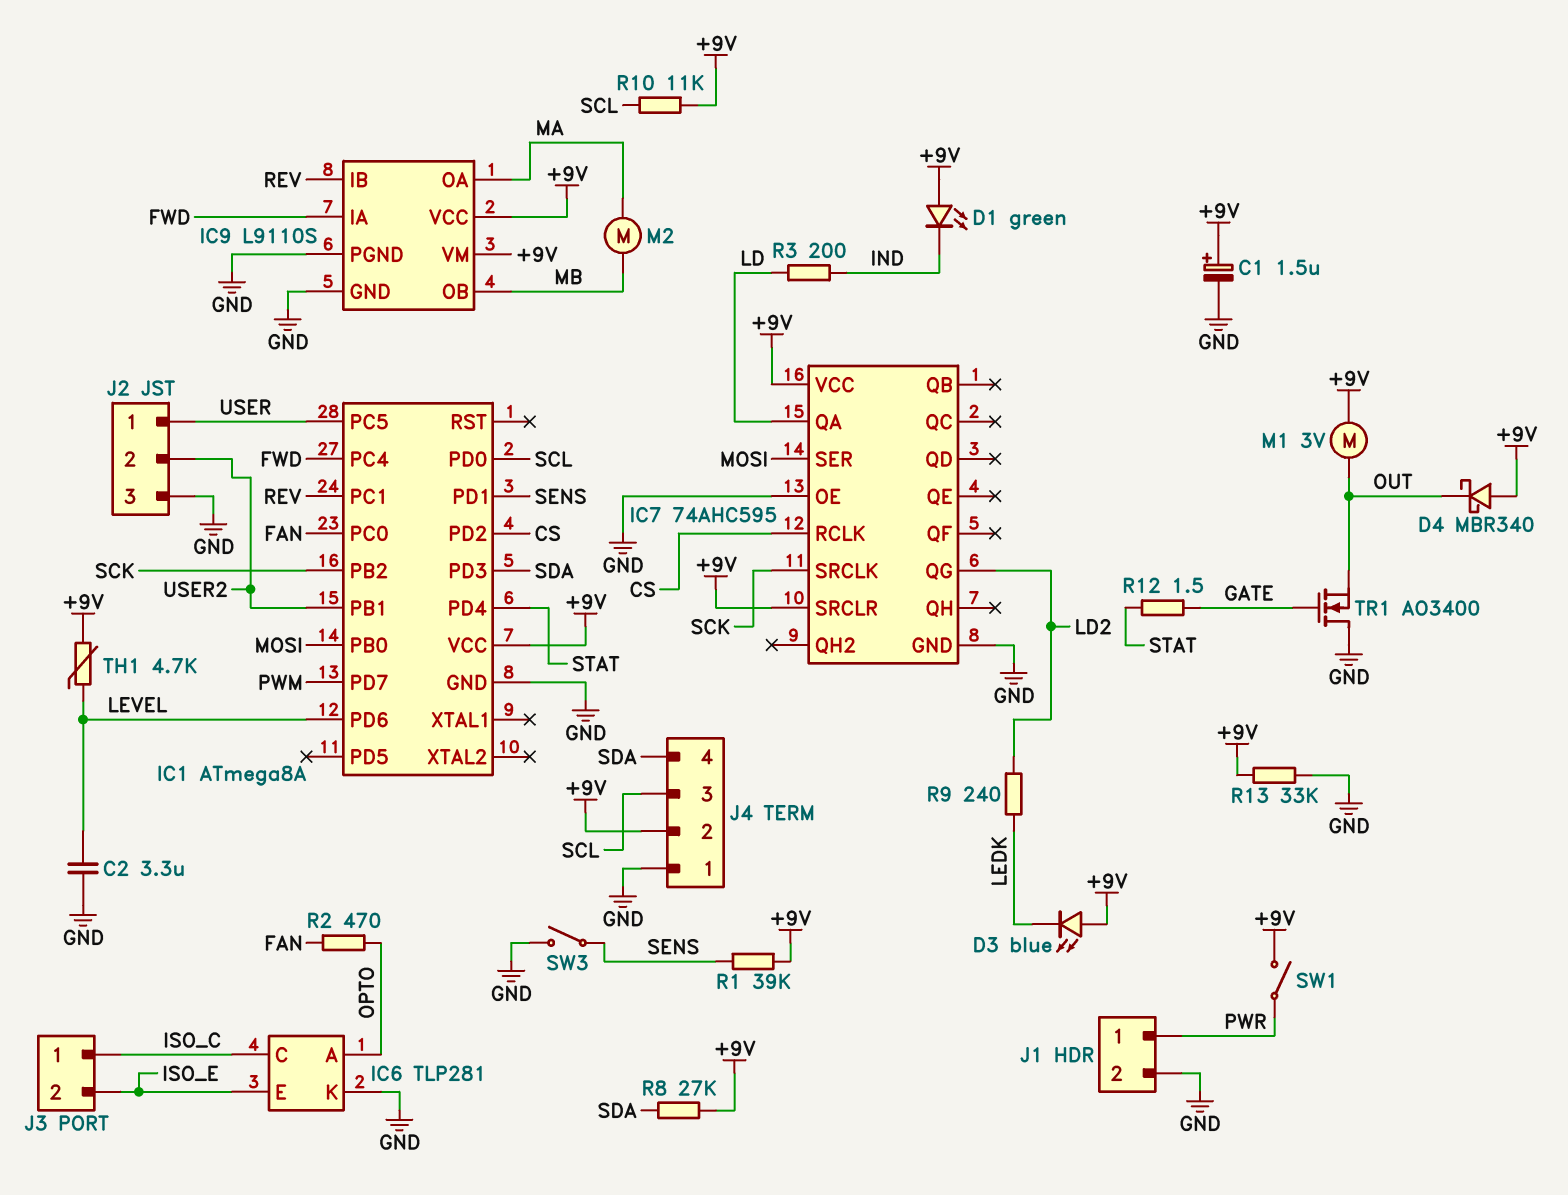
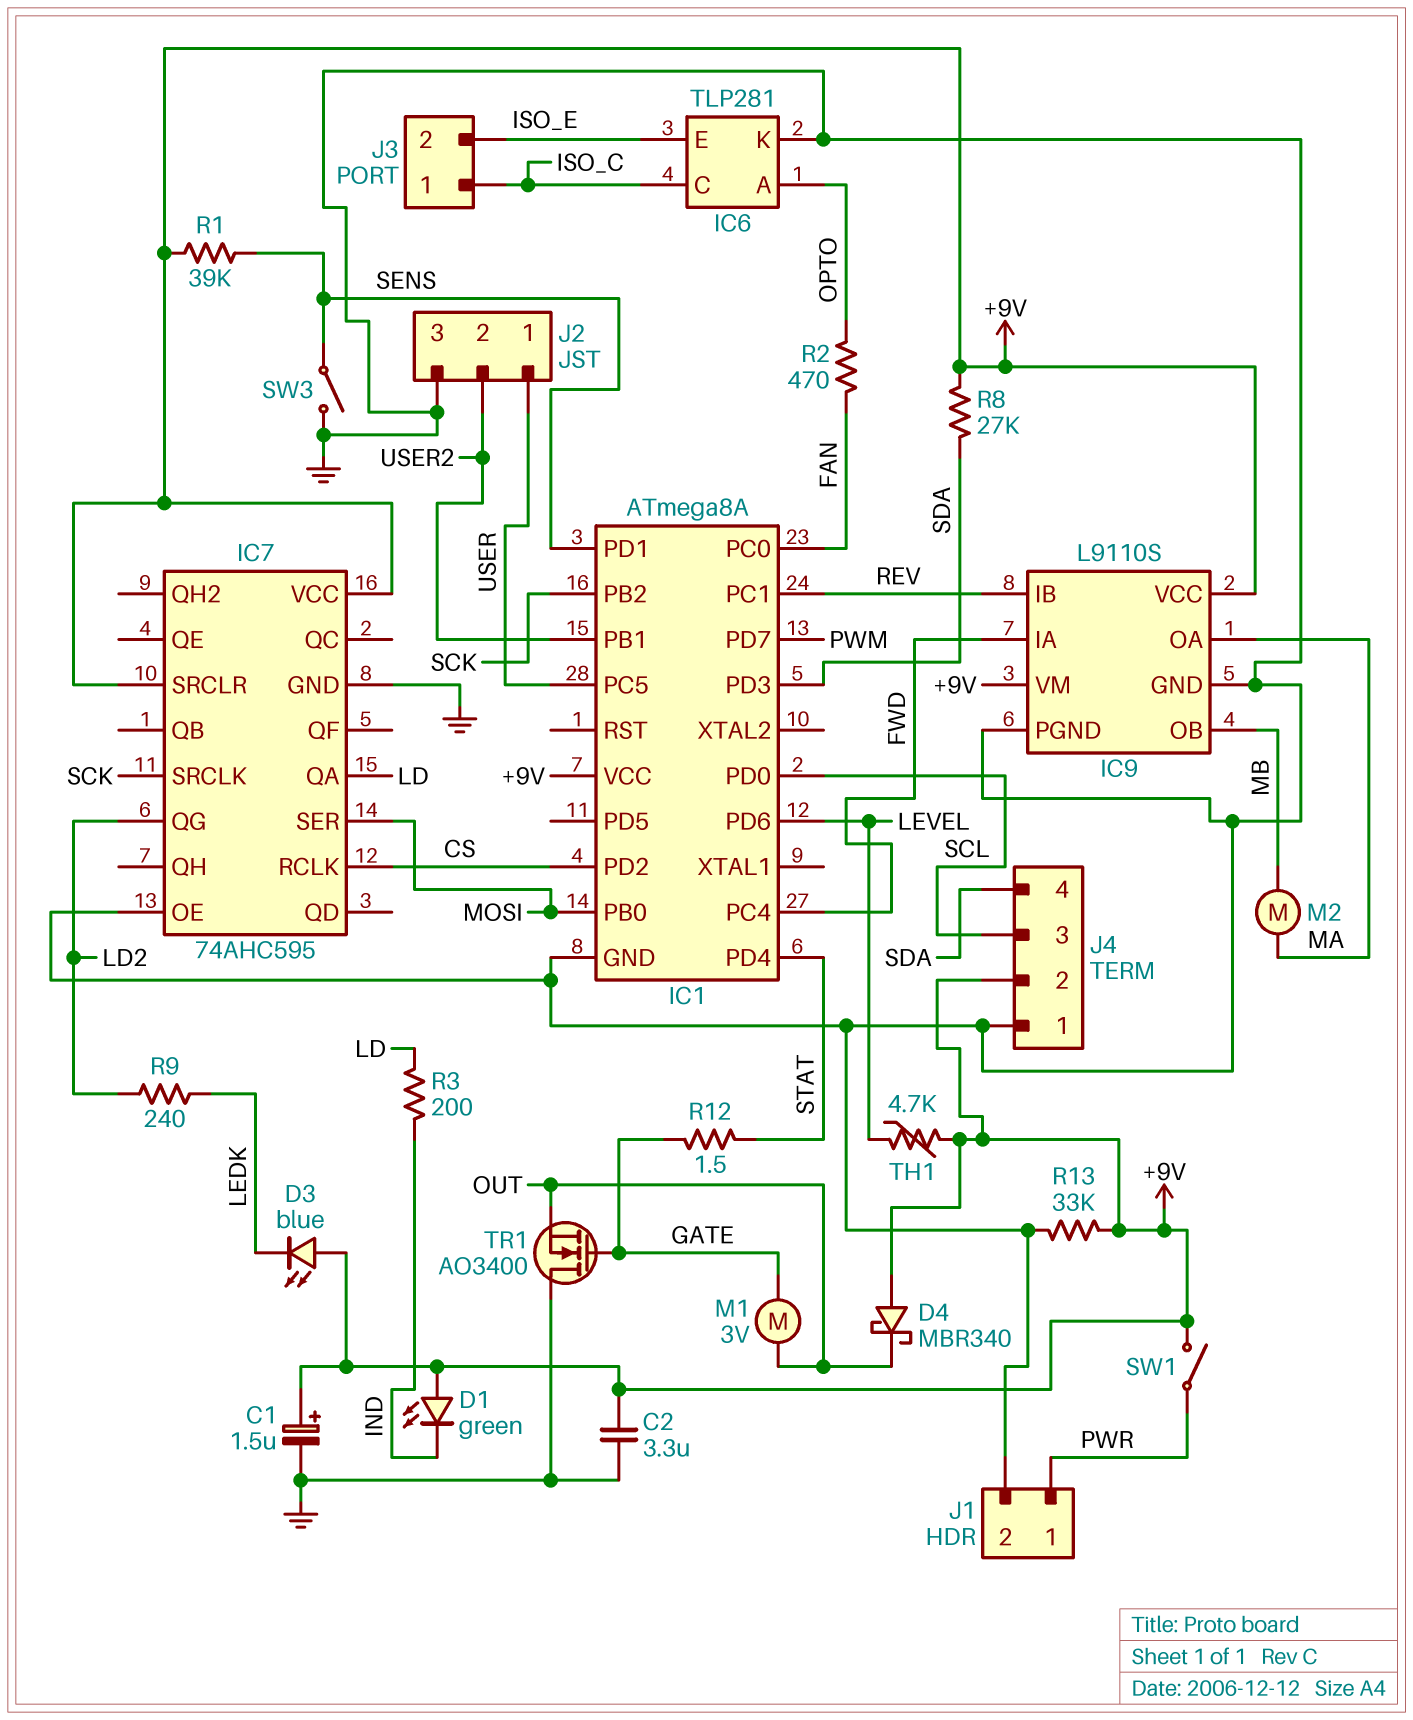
C2: 3.3uF (GND, LEVEL) -> 3.3uF (+9V, GND)
M1: motor 3V (+9V, OUT) -> motor 3V (GATE, OUT)
R10: 11k (+9V, SCL) -> none

